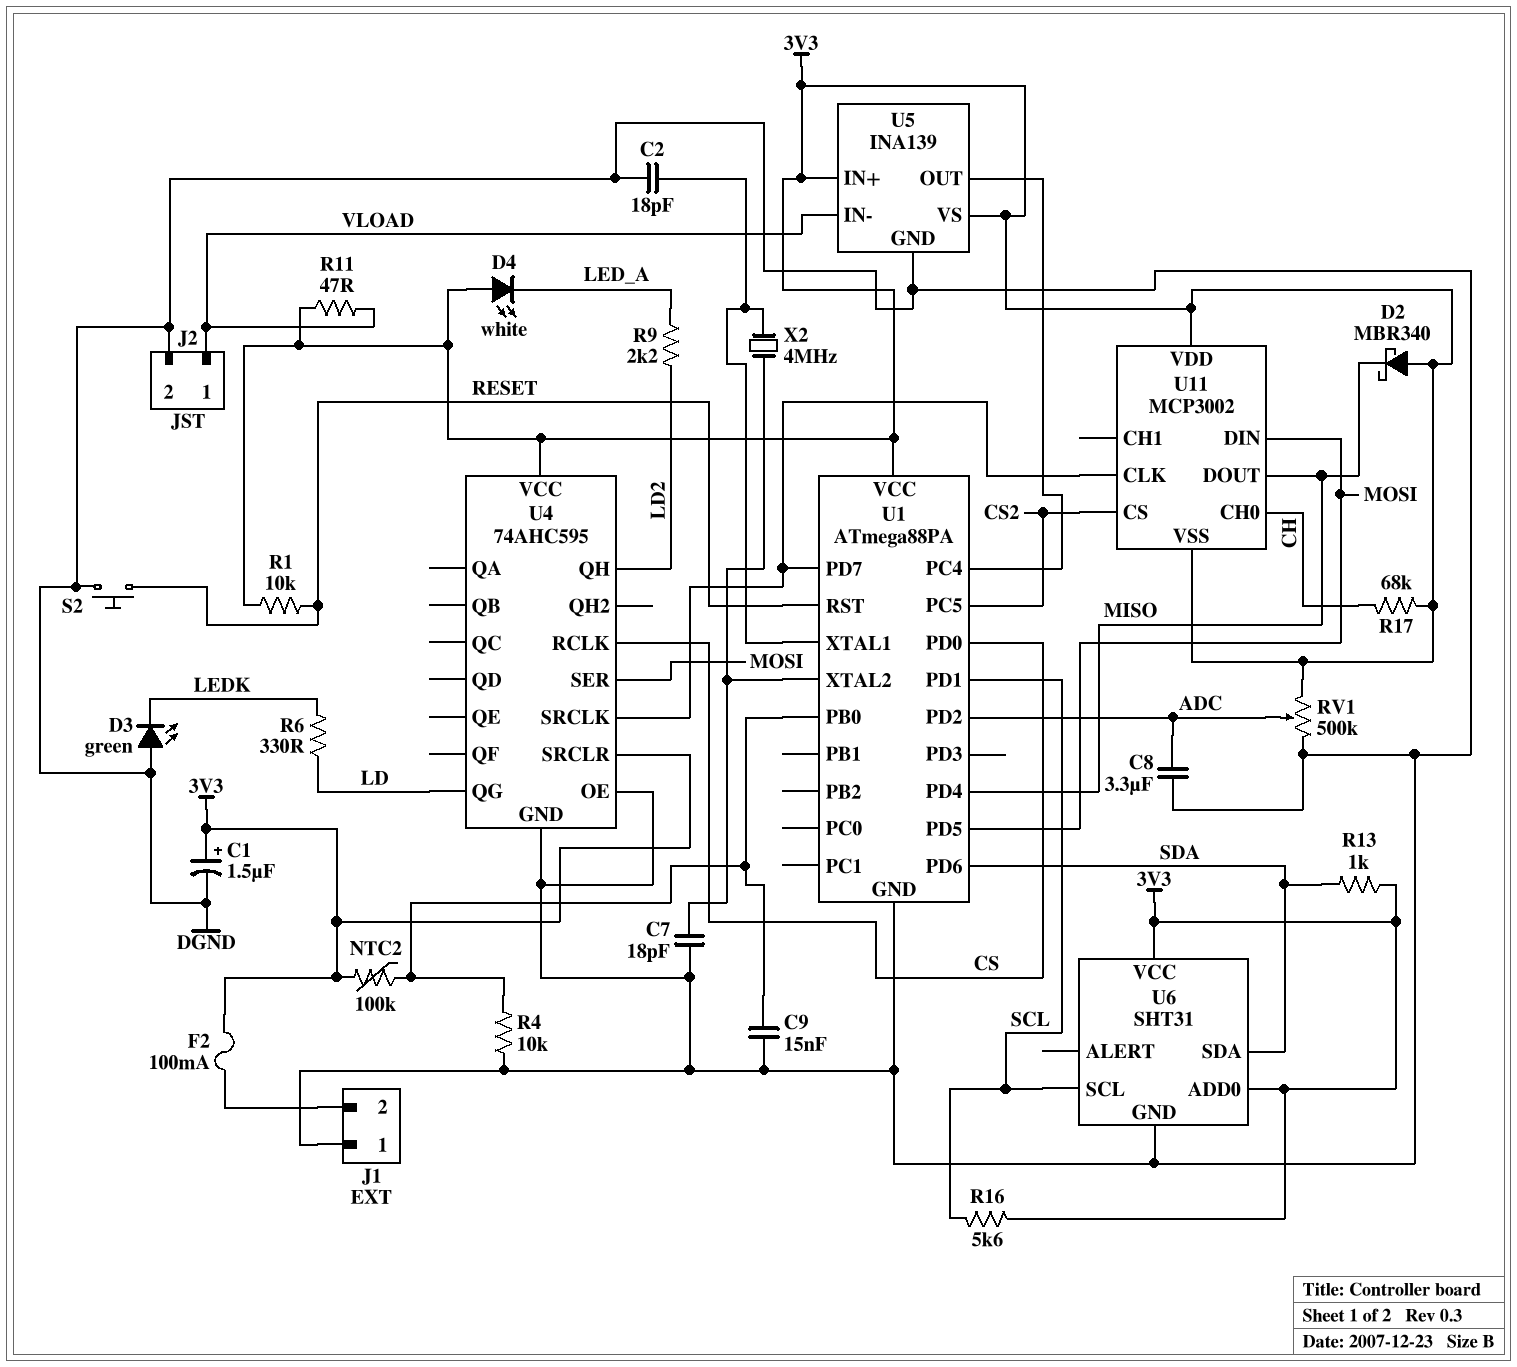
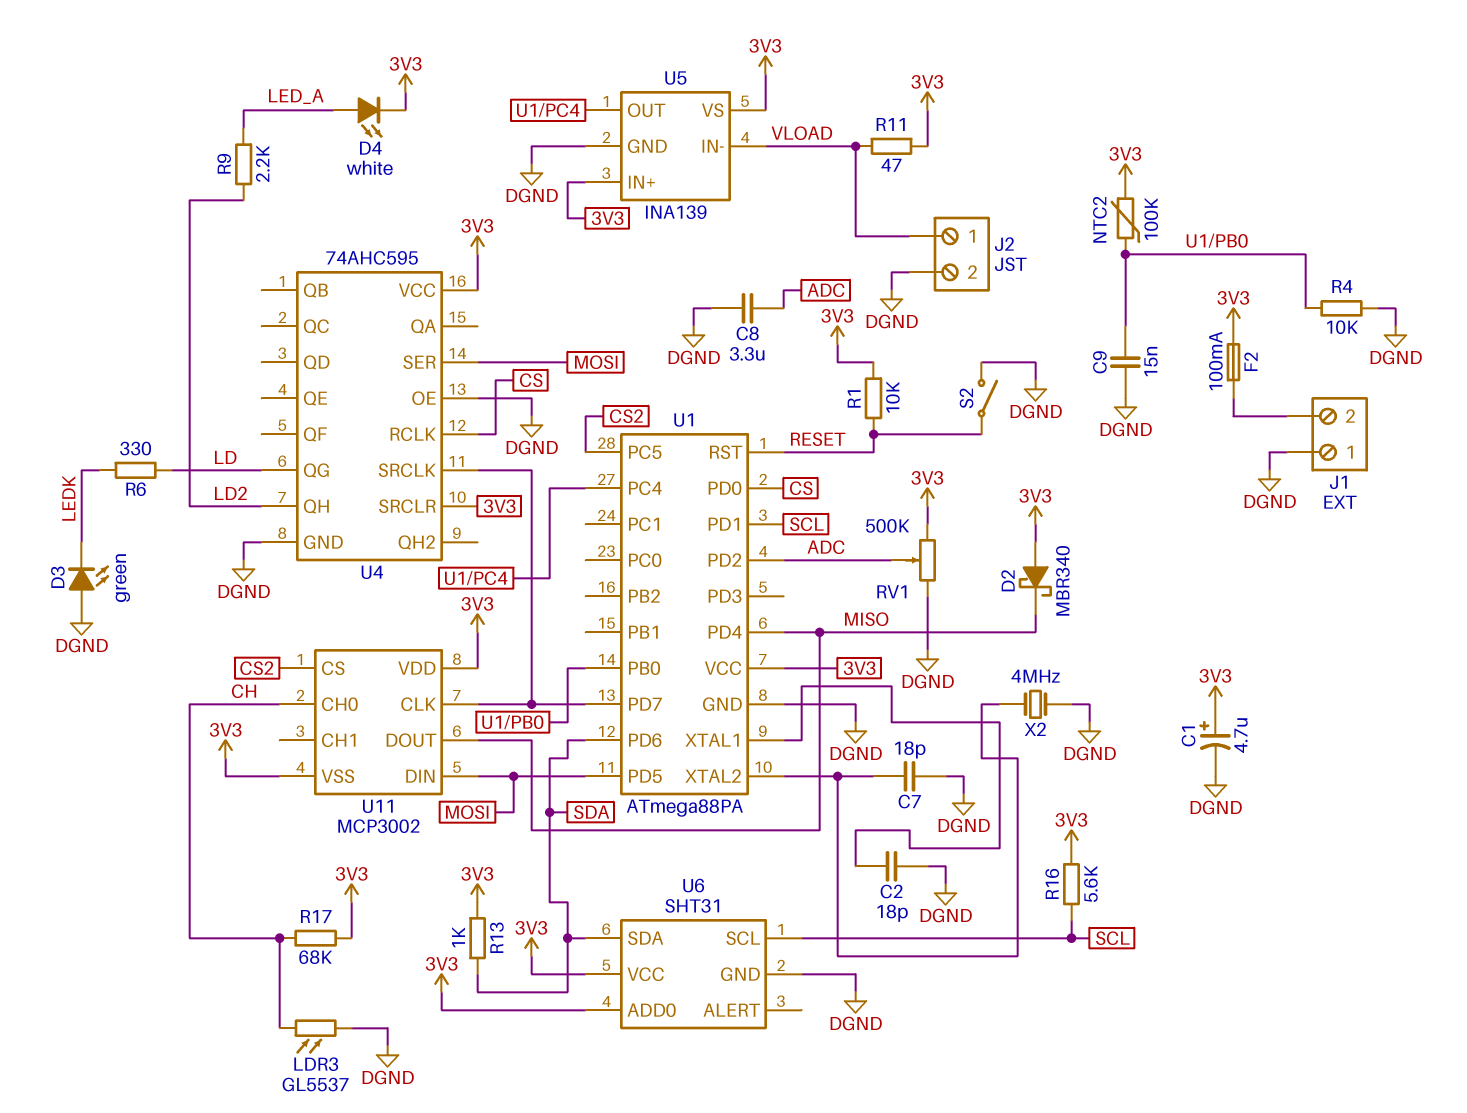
C1: 1.5uF (plus 3V3, minus DGND) -> 4.7uF (plus 3V3, minus DGND)
D4: LED white (A 3V3, K LED_A) -> LED white (A LED_A, K 3V3)
LDR3: none -> GL5537 (CH, DGND)
S2: button (DGND, RESET) -> switch (DGND, RESET)
X2: 4MHz (U1/XTAL1, U1/XTAL2) -> 4MHz (DGND, U1/XTAL2)

